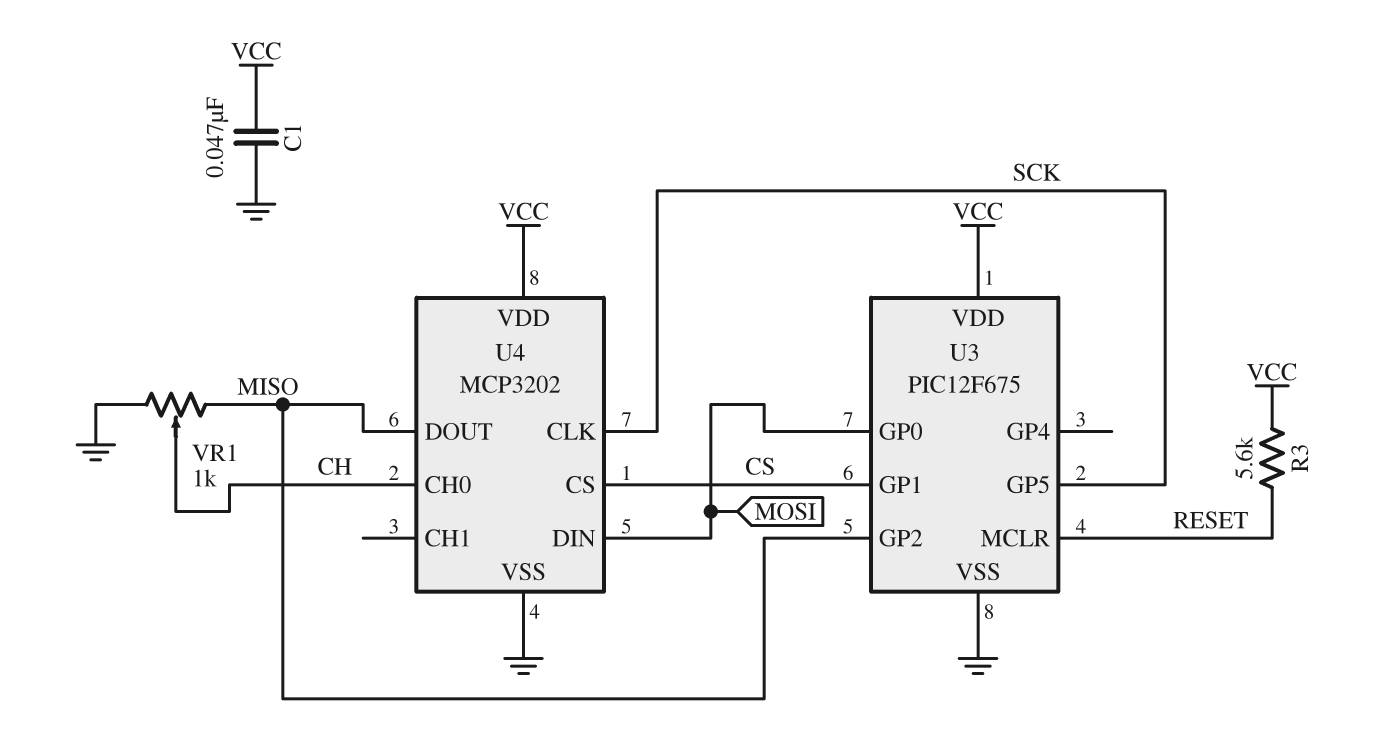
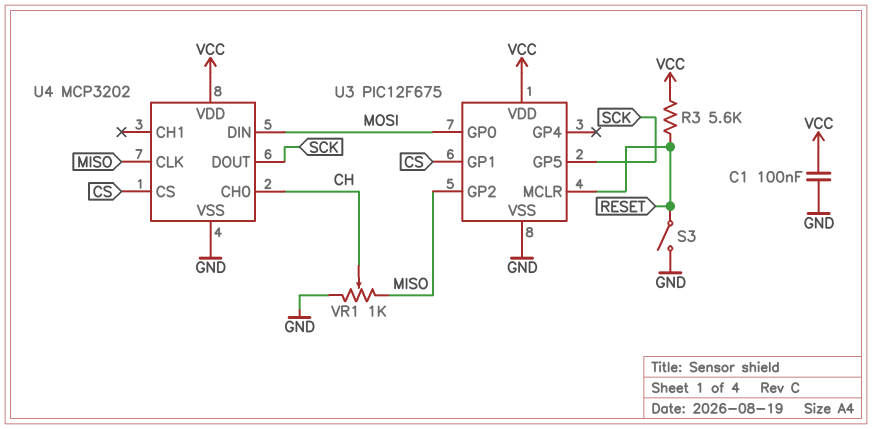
C1: 47nF (GND, VCC) -> 100nF (GND, VCC)
S3: none -> switch (GND, RESET)
U4 pin CLK: SCK -> MISO
U4 pin DOUT: MISO -> SCK

